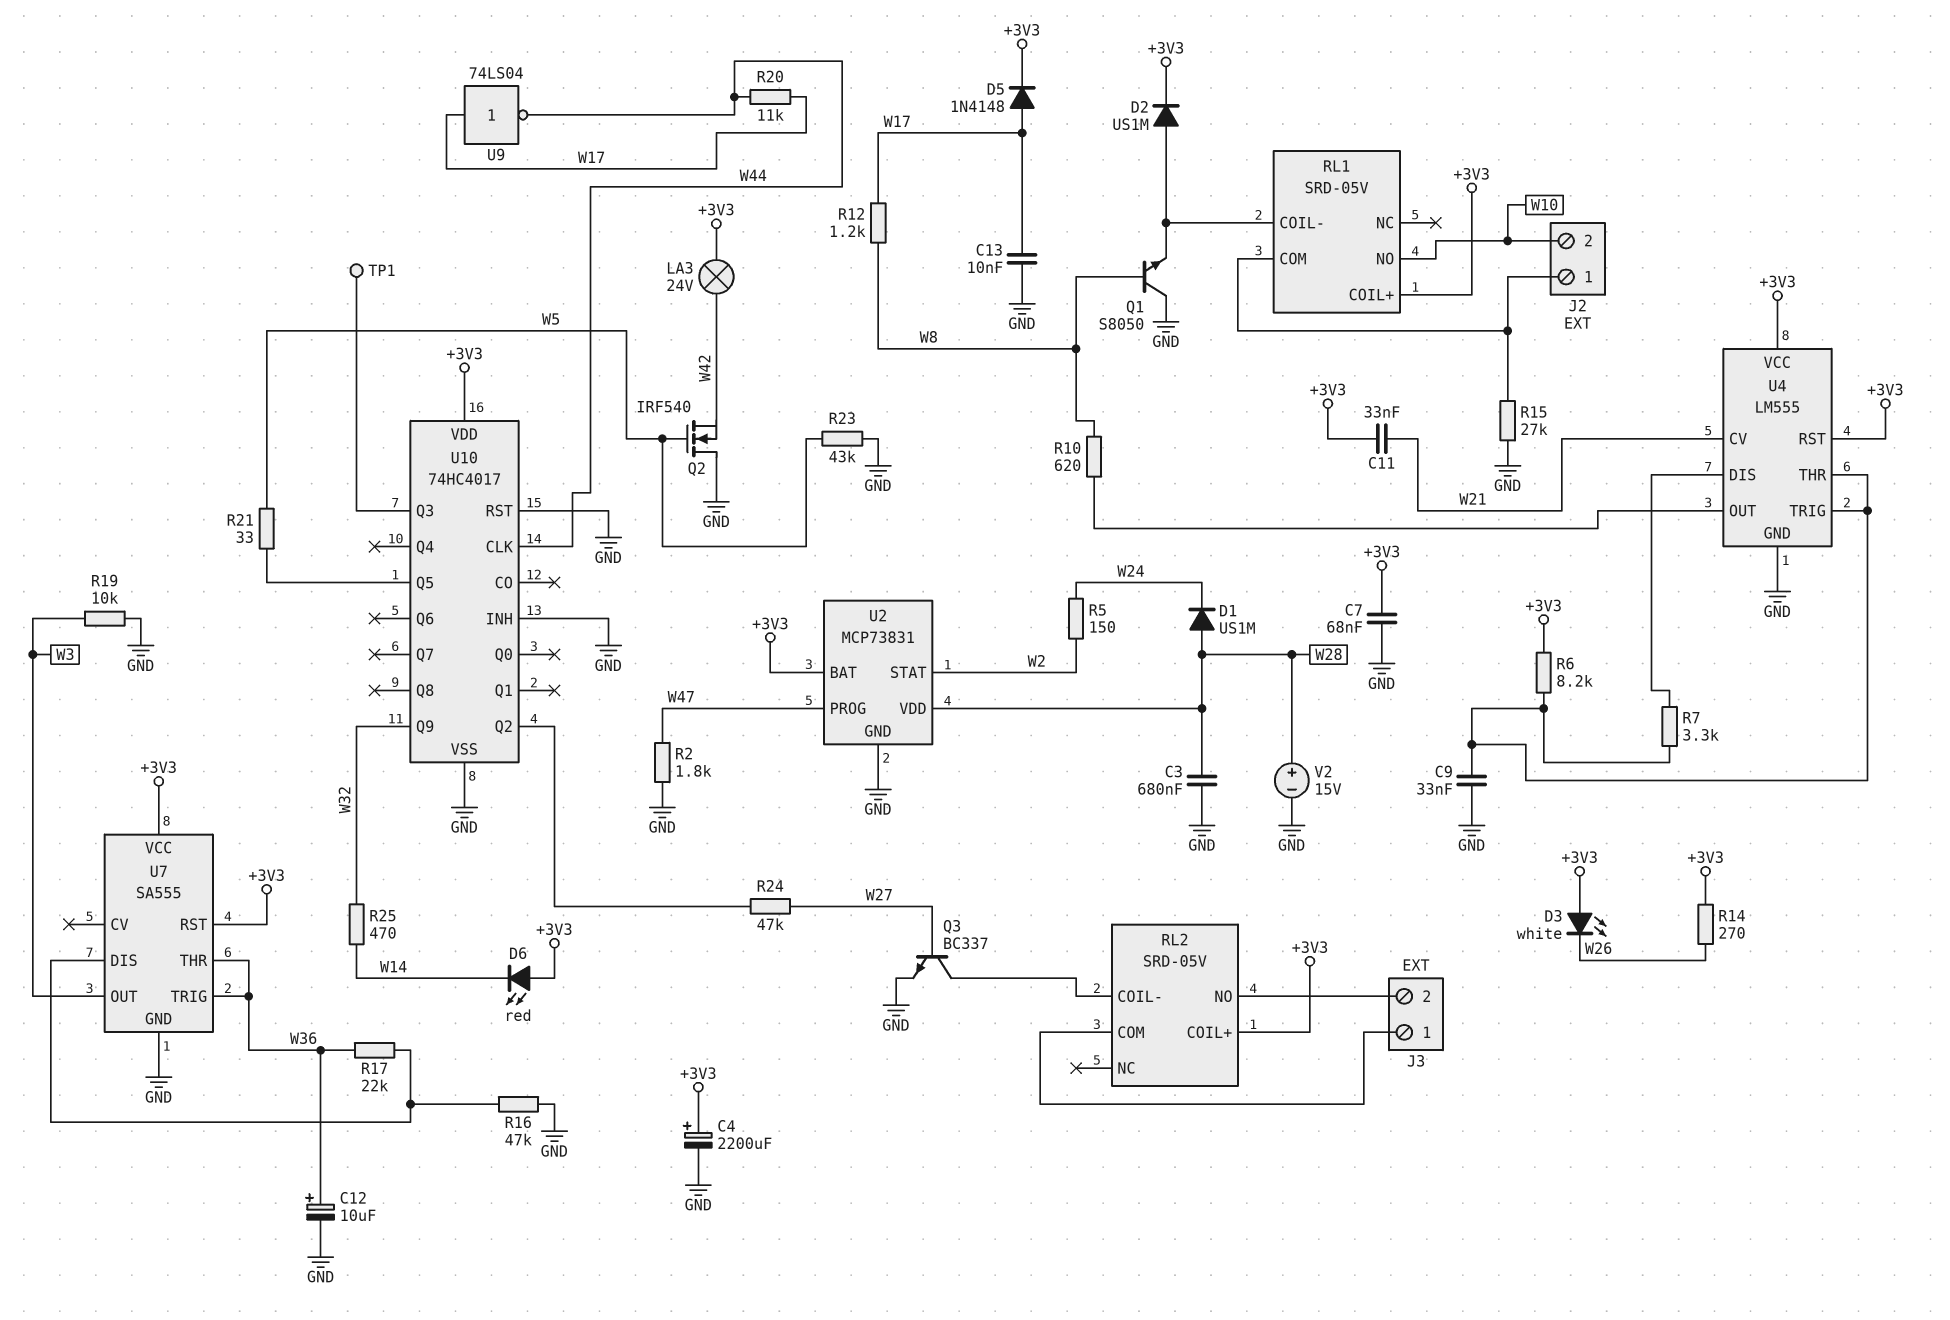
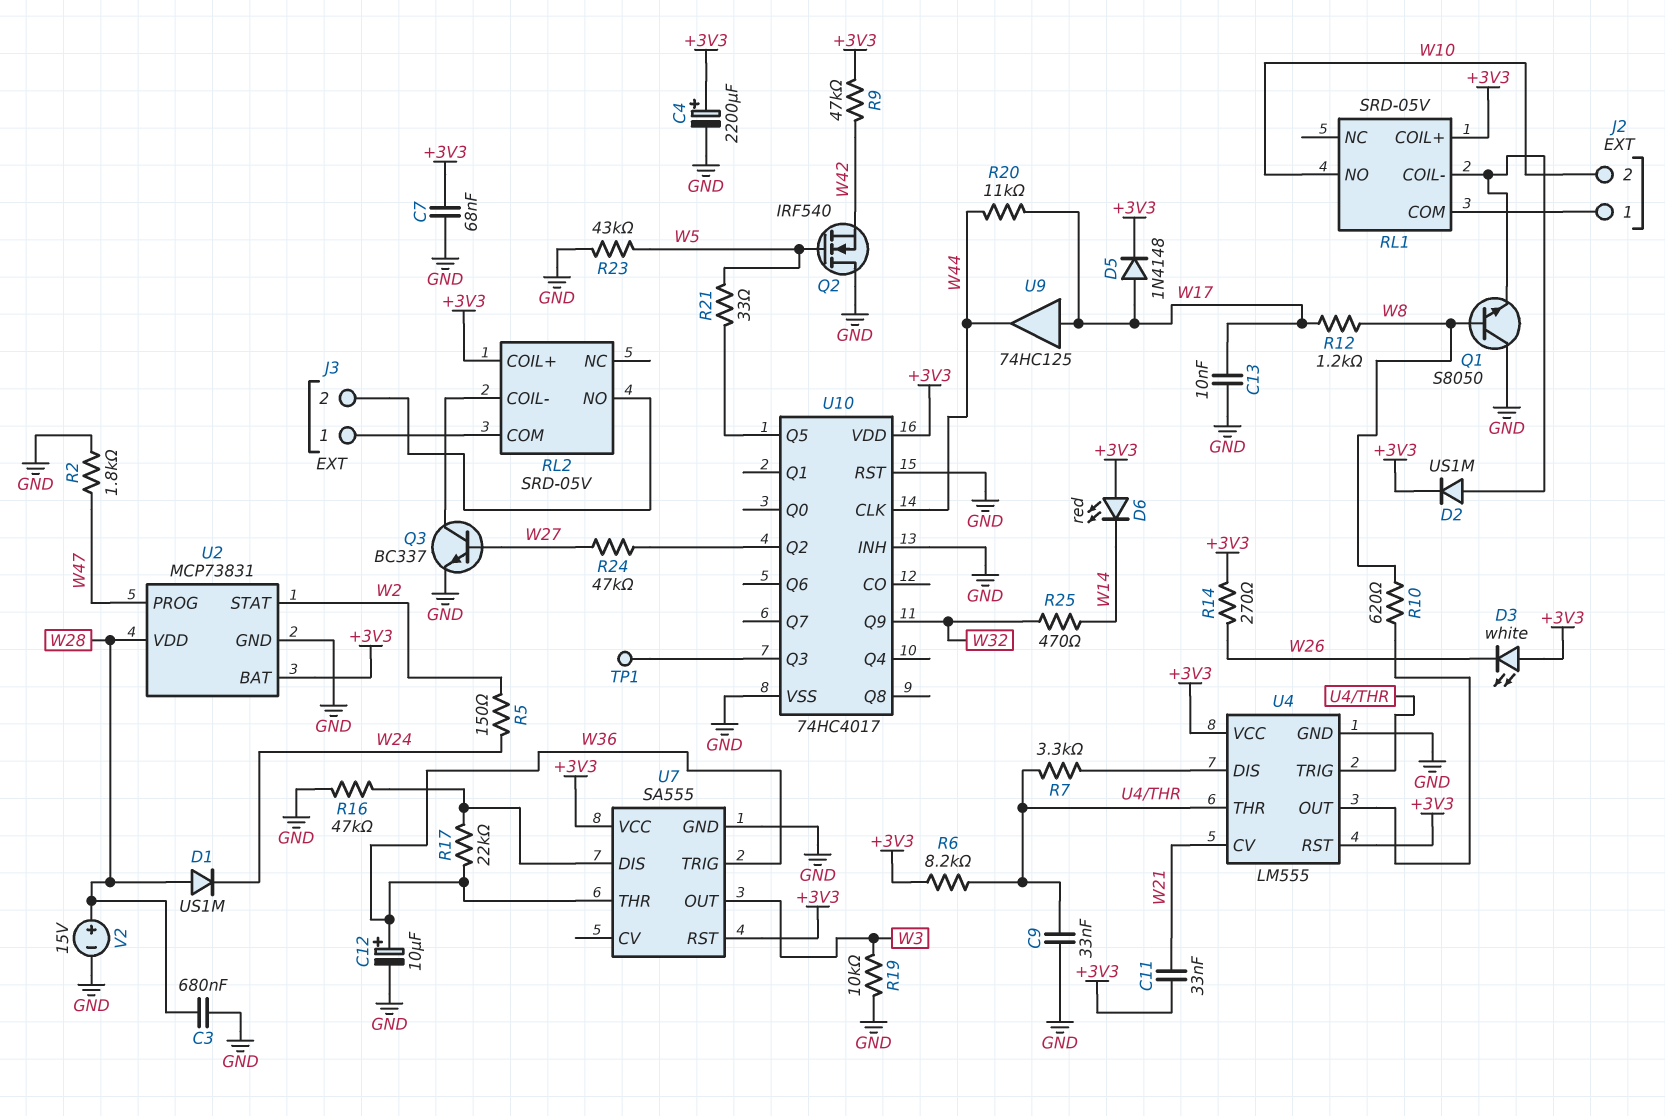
LA3: lamp 24V (+3V3, W42) -> none
R9: none -> 47k (+3V3, W42)
R15: 27k (GND, J2/1) -> none
U9: NOT 74LS04 (in W17, out W44) -> buffer 74HC125 (in W17, out W44)

